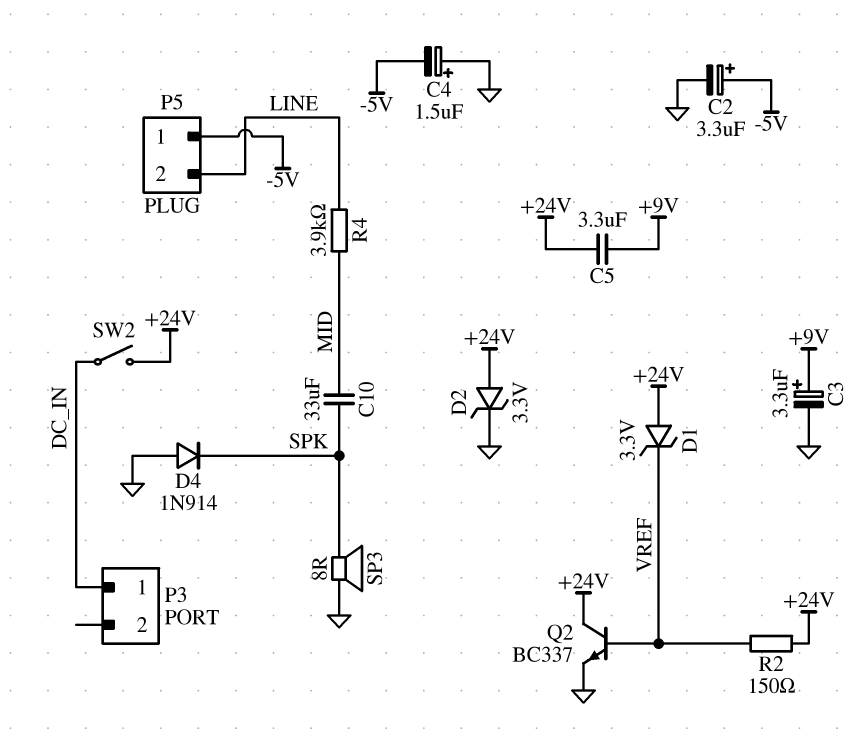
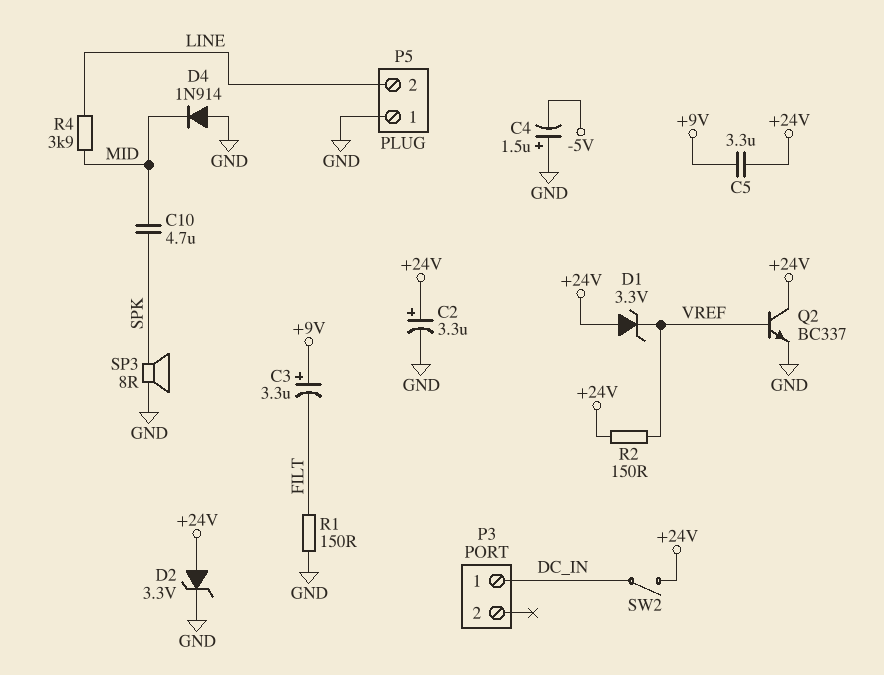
C2: 3.3uF (plus -5V, minus GND) -> 3.3uF (plus +24V, minus GND)
C3: 3.3uF (plus +9V, minus GND) -> 3.3uF (plus +9V, minus FILT)
C10: 33uF (MID, SPK) -> 4.7uF (MID, SPK)
D4: diode 1N914 (A GND, K SPK) -> diode 1N914 (A GND, K MID)
P5 pin 1: -5V -> GND
R1: none -> 150 (FILT, GND)

